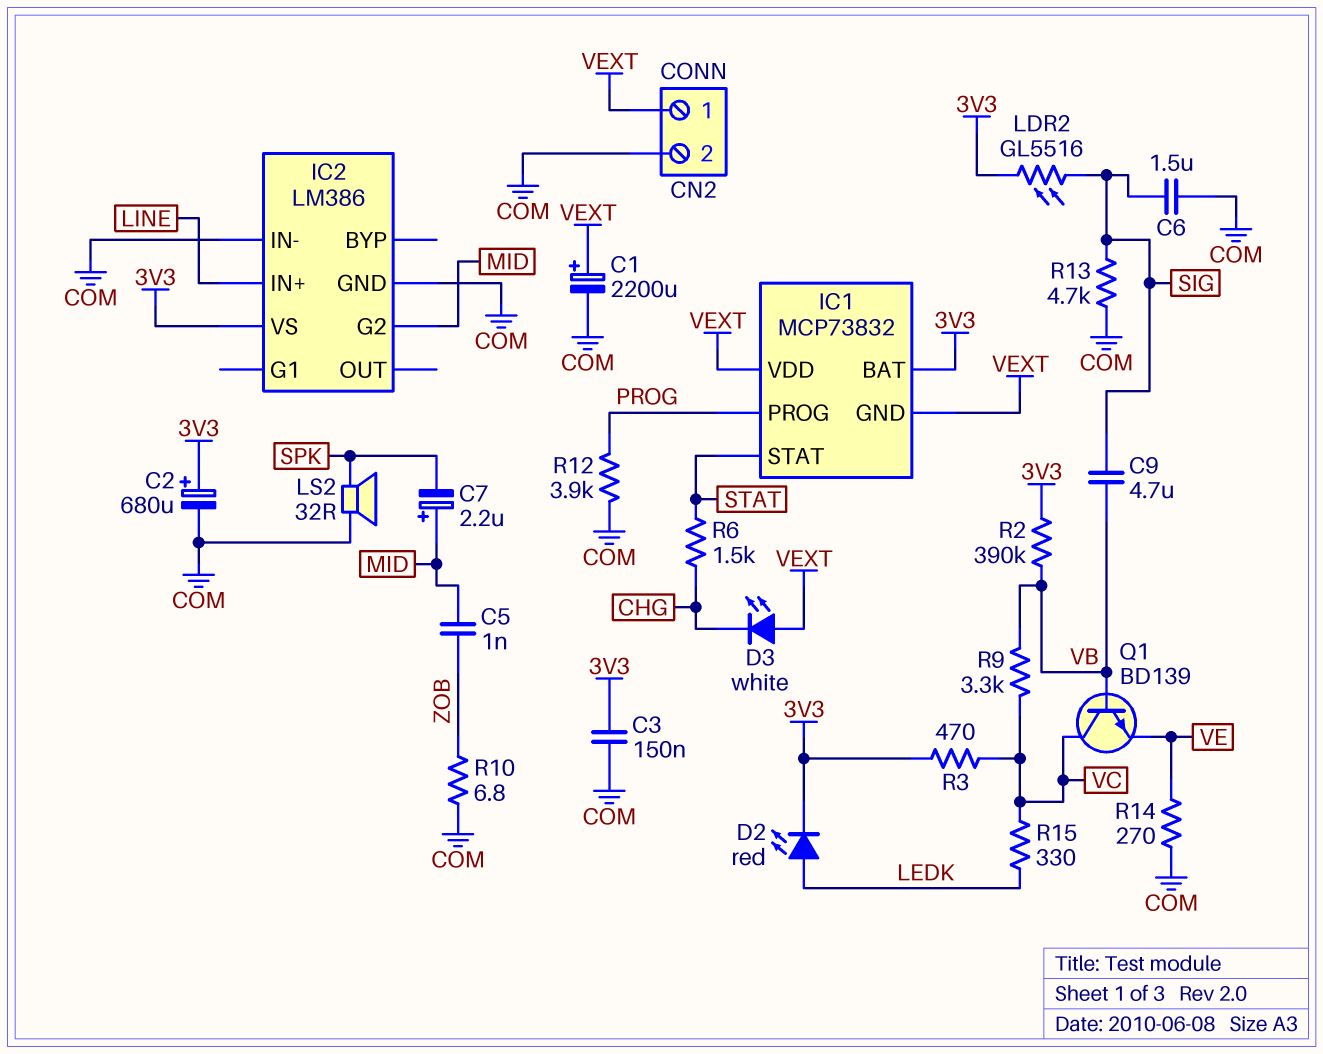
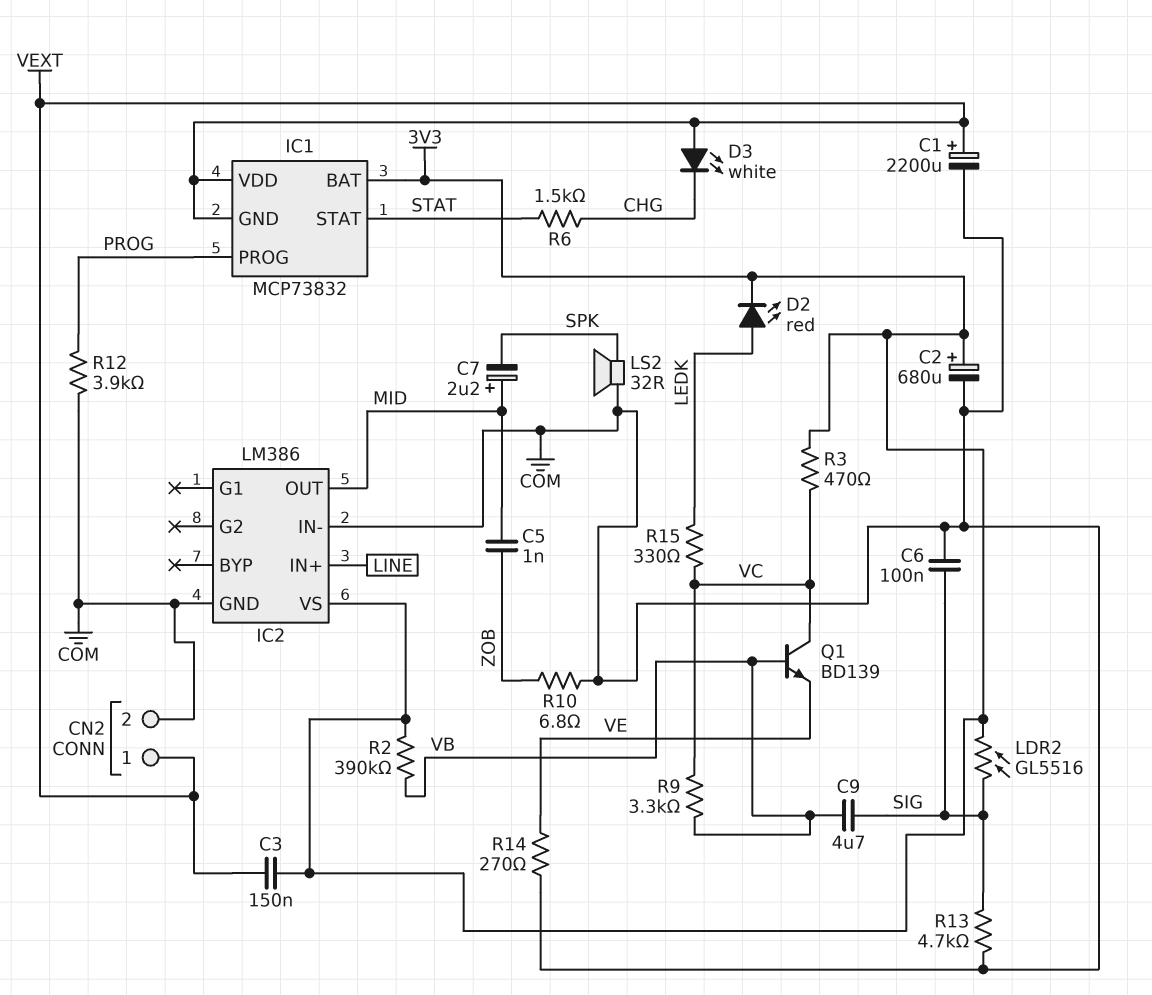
C3: 150nF (3V3, COM) -> 150nF (3V3, VEXT)
C6: 1.5uF (COM, SIG) -> 100nF (COM, SIG)
IC2 pin G2: MID -> none
IC2 pin OUT: none -> MID

